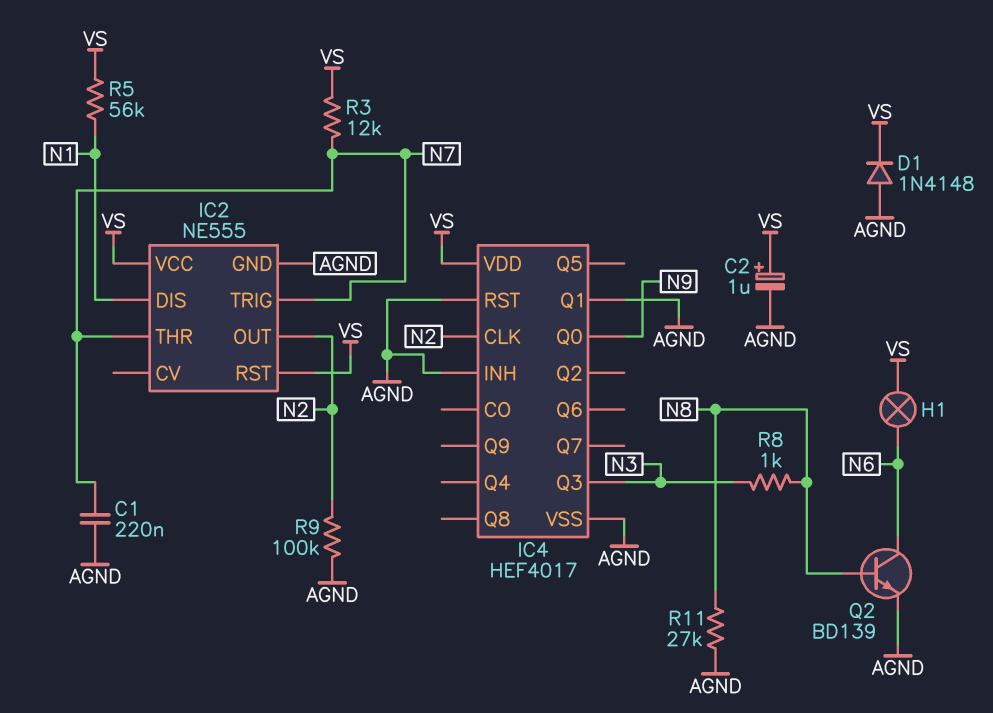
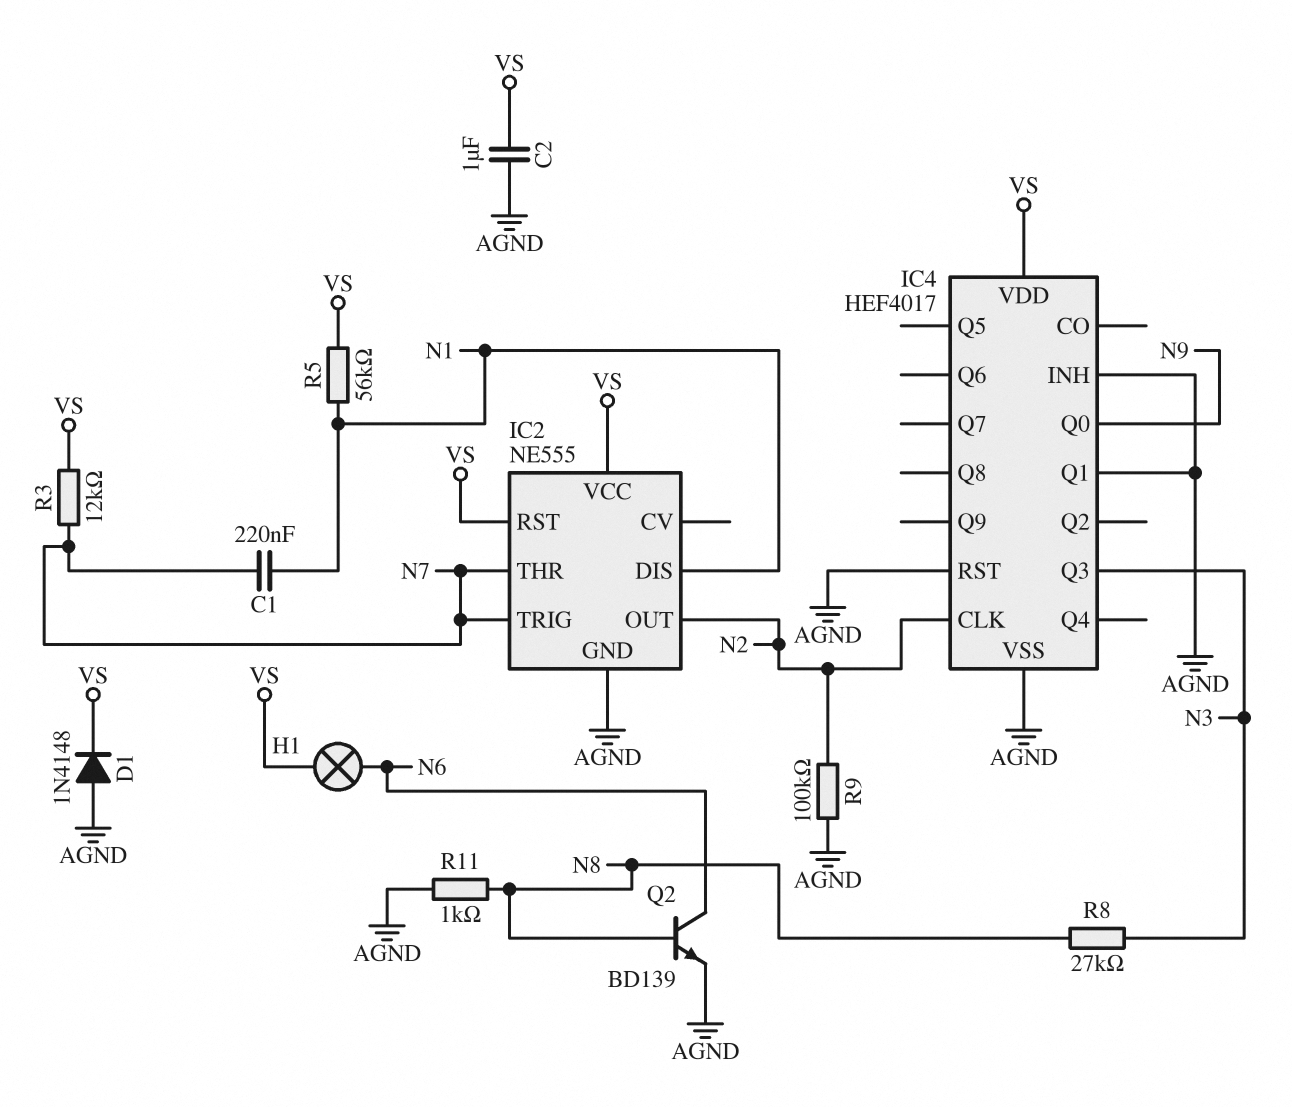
C1: 220nF (AGND, N7) -> 220nF (N1, N7)
C2: 1uF (plus VS, minus AGND) -> 1uF (AGND, VS)
R8: 1k (N3, N8) -> 27k (N3, N8)
R11: 27k (AGND, N8) -> 1k (AGND, N8)

